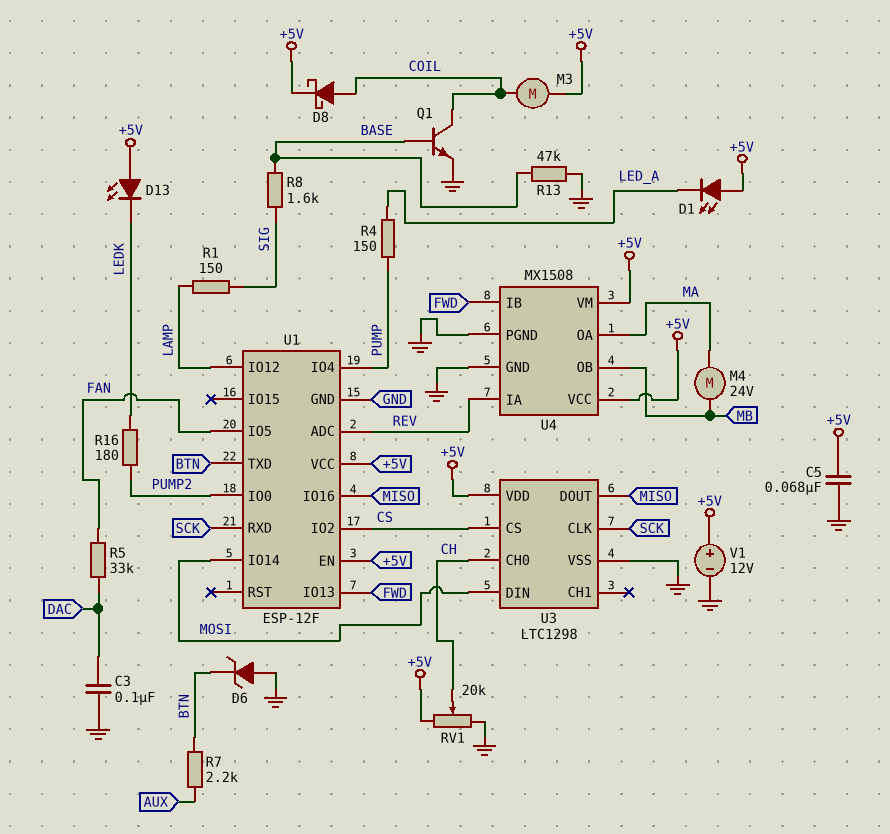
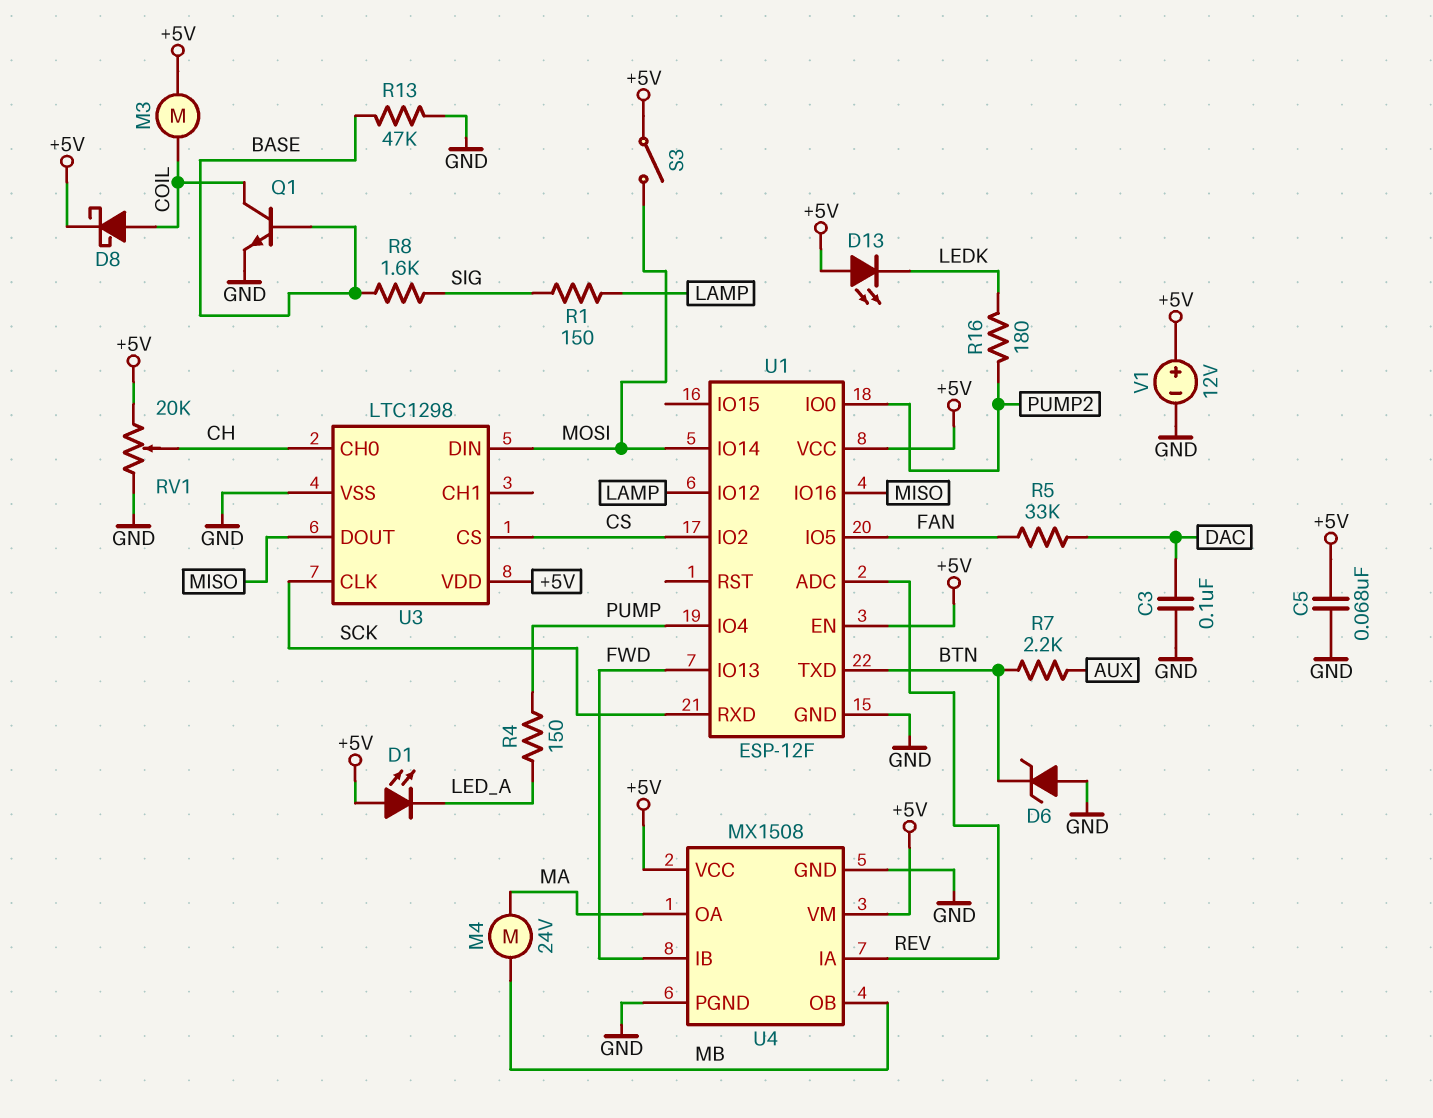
S3: none -> switch (+5V, MOSI)

